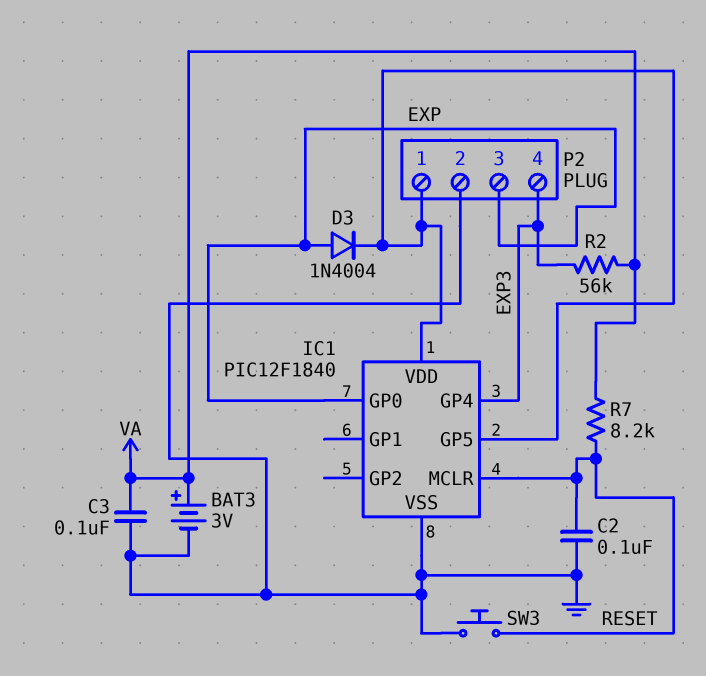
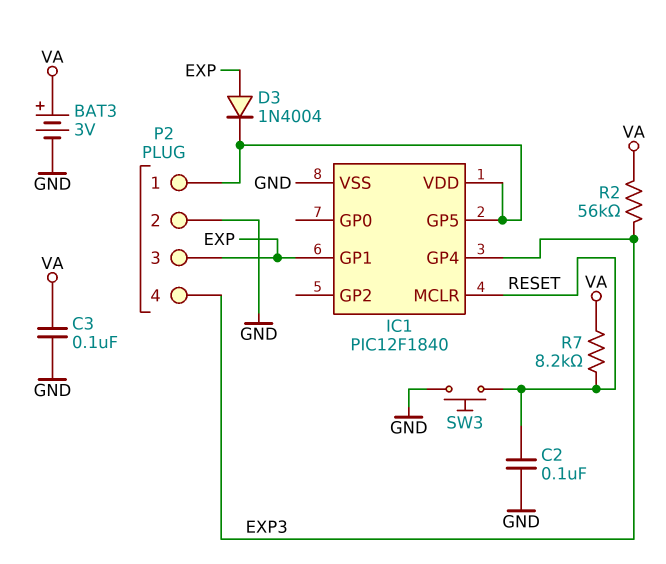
IC1 pin GP0: EXP -> none
IC1 pin GP1: none -> EXP

